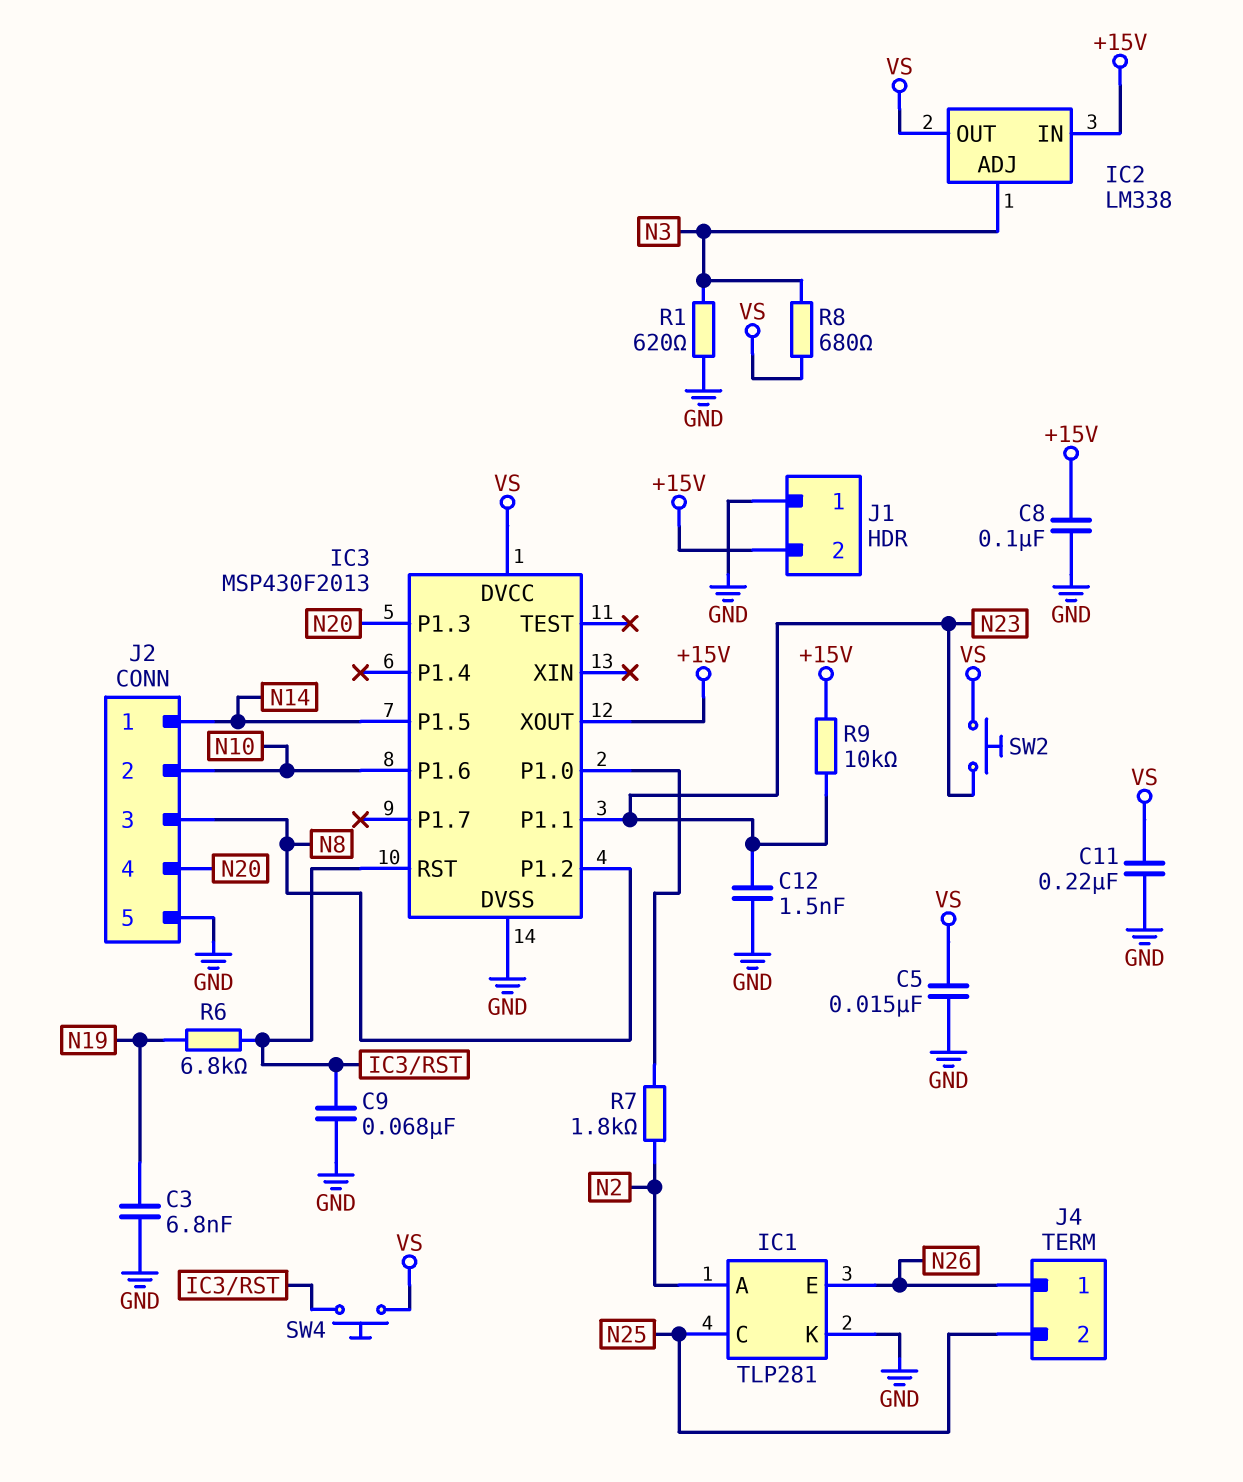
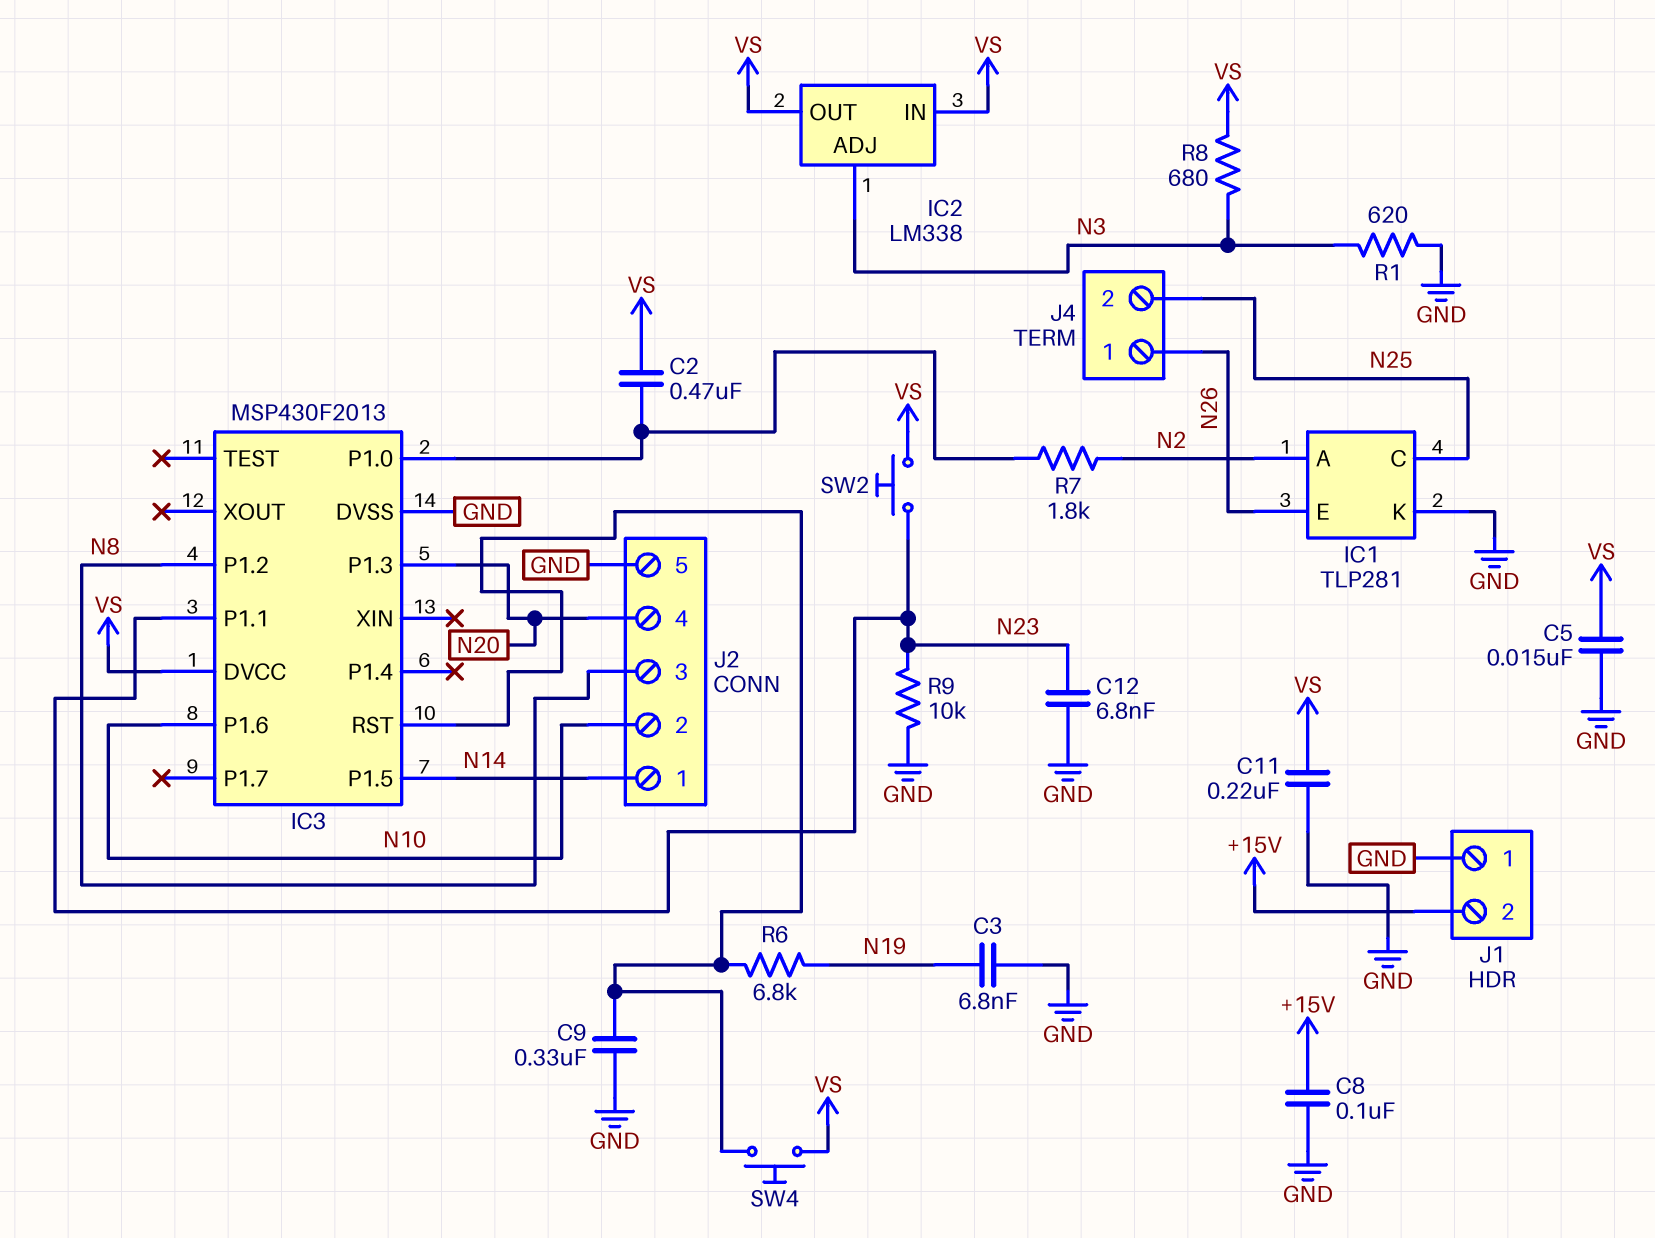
C2: none -> 470nF (IC3/P1.0, VS)
C9: 68nF (GND, IC3/RST) -> 330nF (GND, IC3/RST)
C12: 1.5nF (GND, N23) -> 6.8nF (GND, N23)
IC2 pin IN: +15V -> VS
IC3 pin XOUT: +15V -> none
R9: 10k (+15V, N23) -> 10k (GND, N23)

